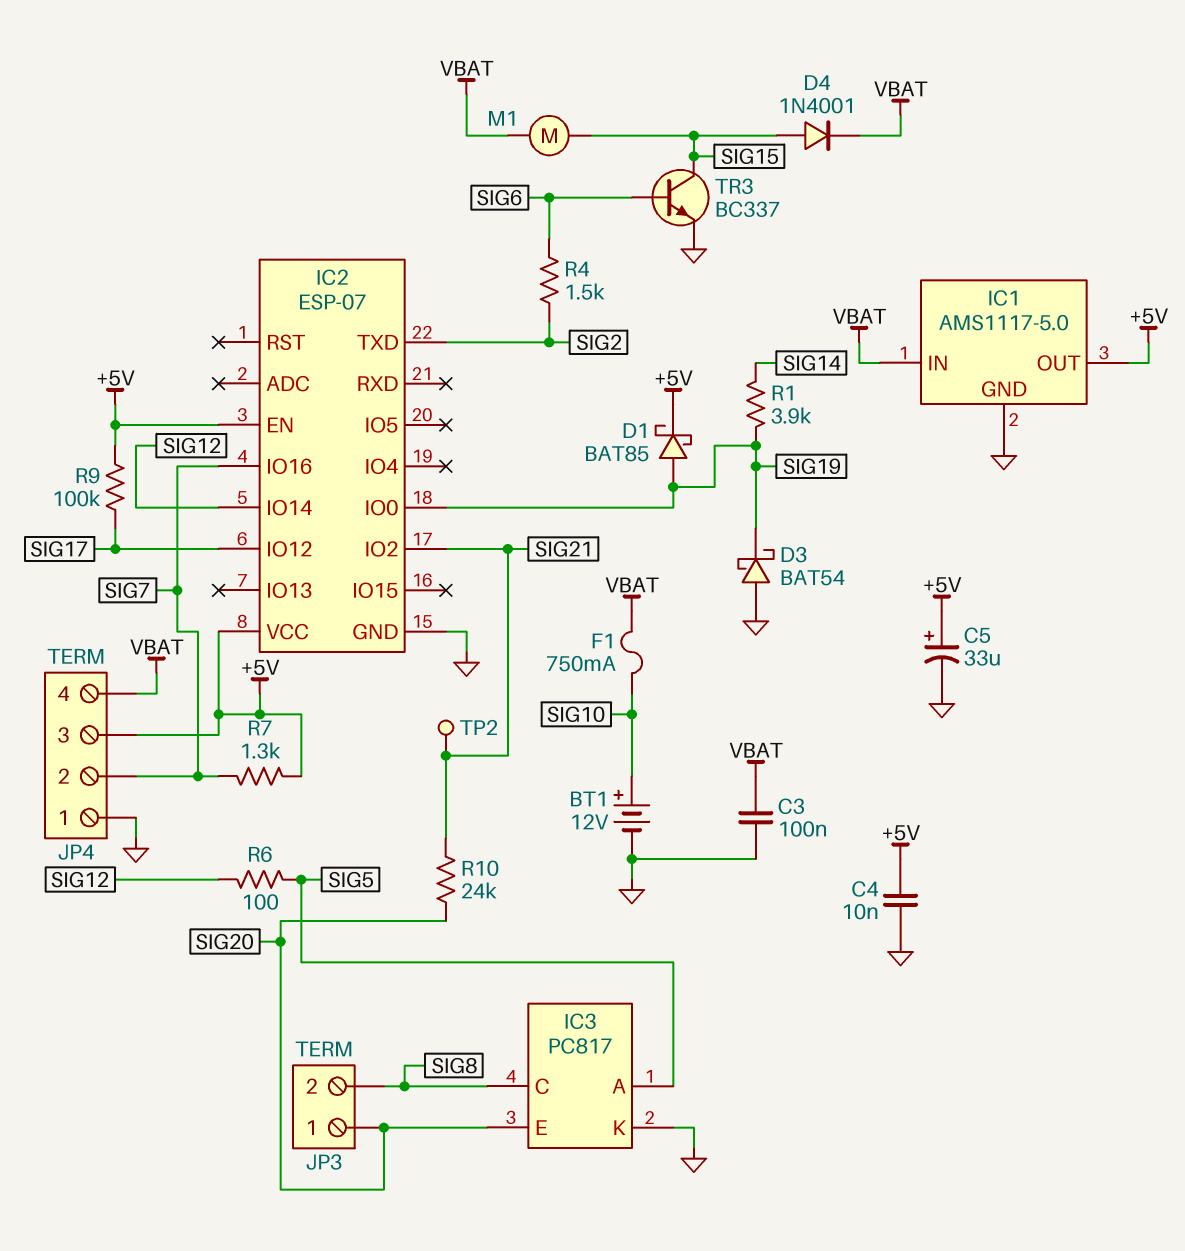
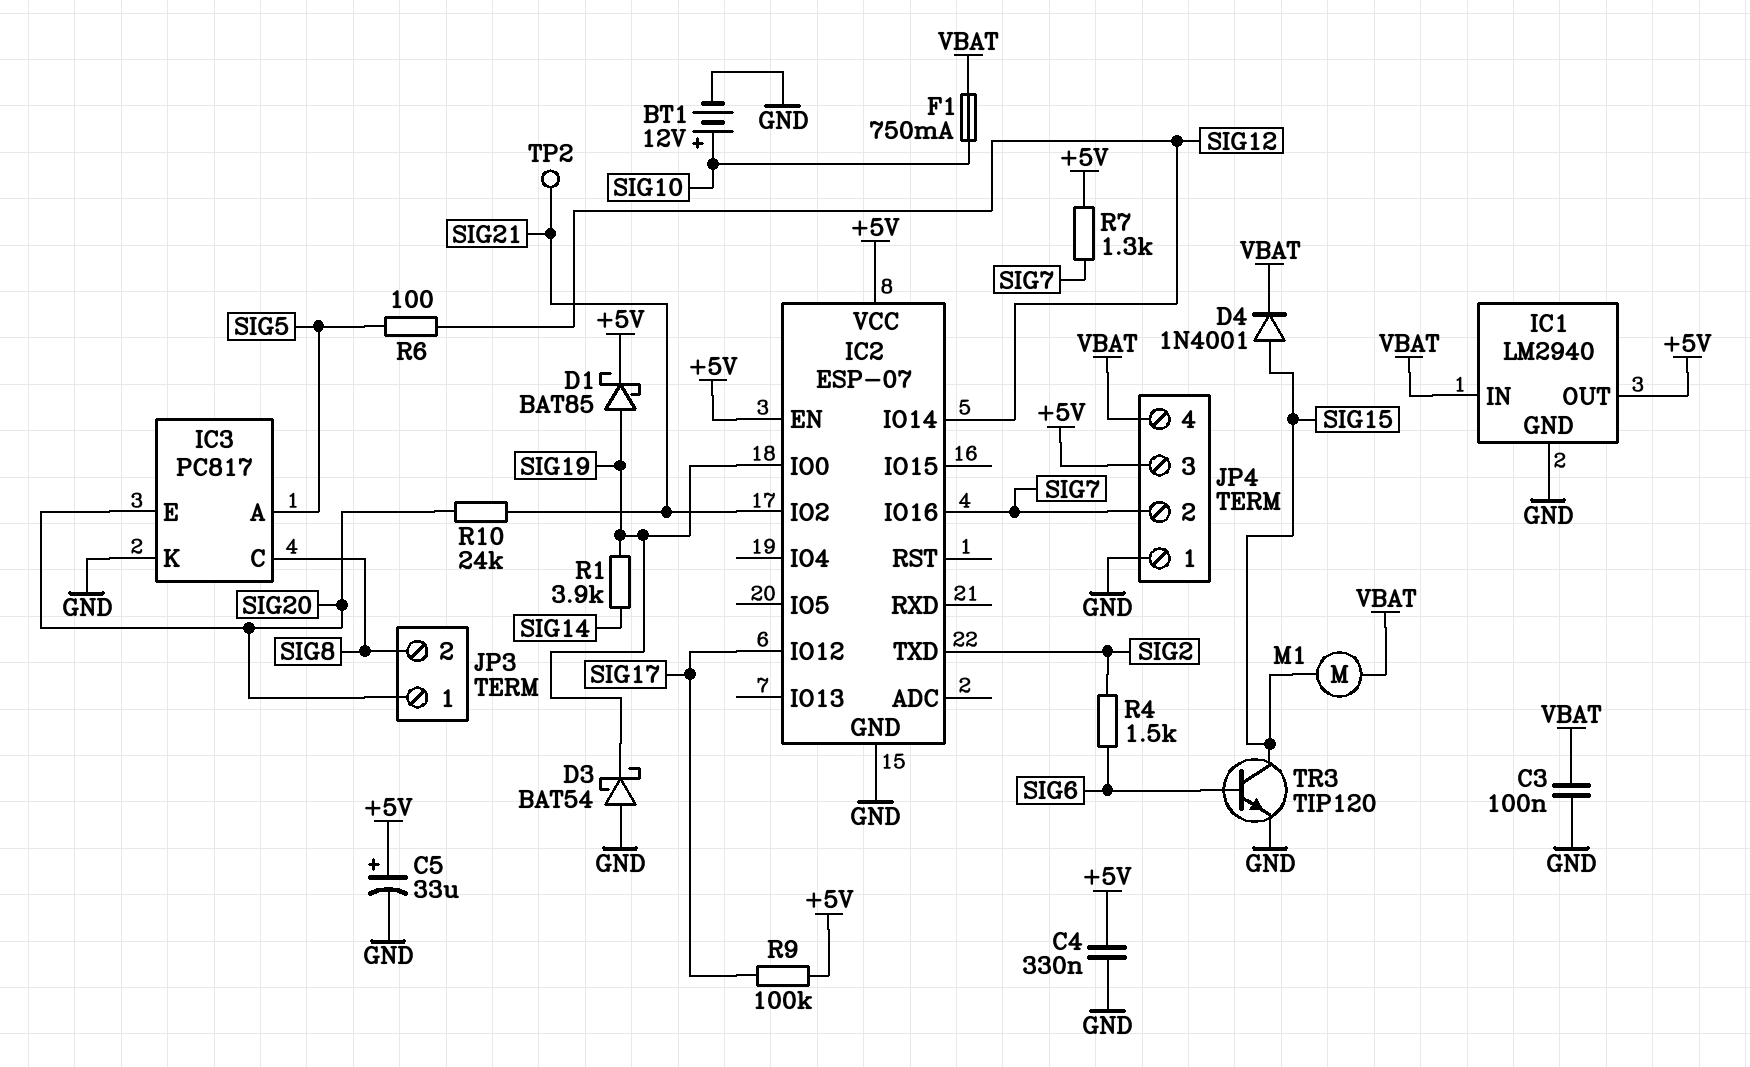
C4: 10nF (+5V, GND) -> 330nF (+5V, GND)
IC1: AMS1117-5.0 -> LM2940
TR3: NPN BC337 (B SIG6, C SIG15, E GND) -> NPN TIP120 (B SIG6, C SIG15, E GND)

